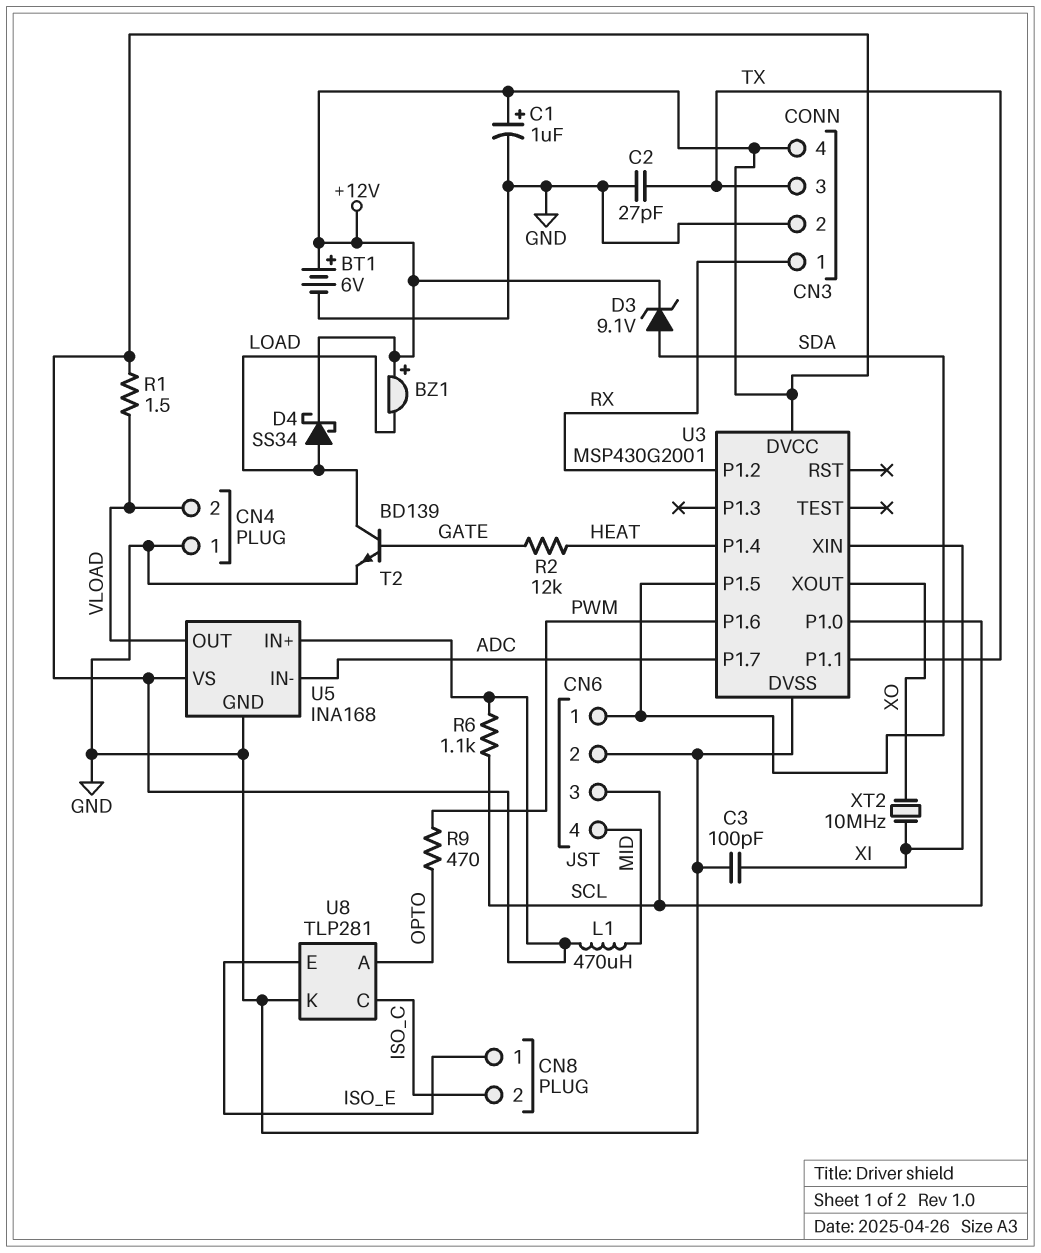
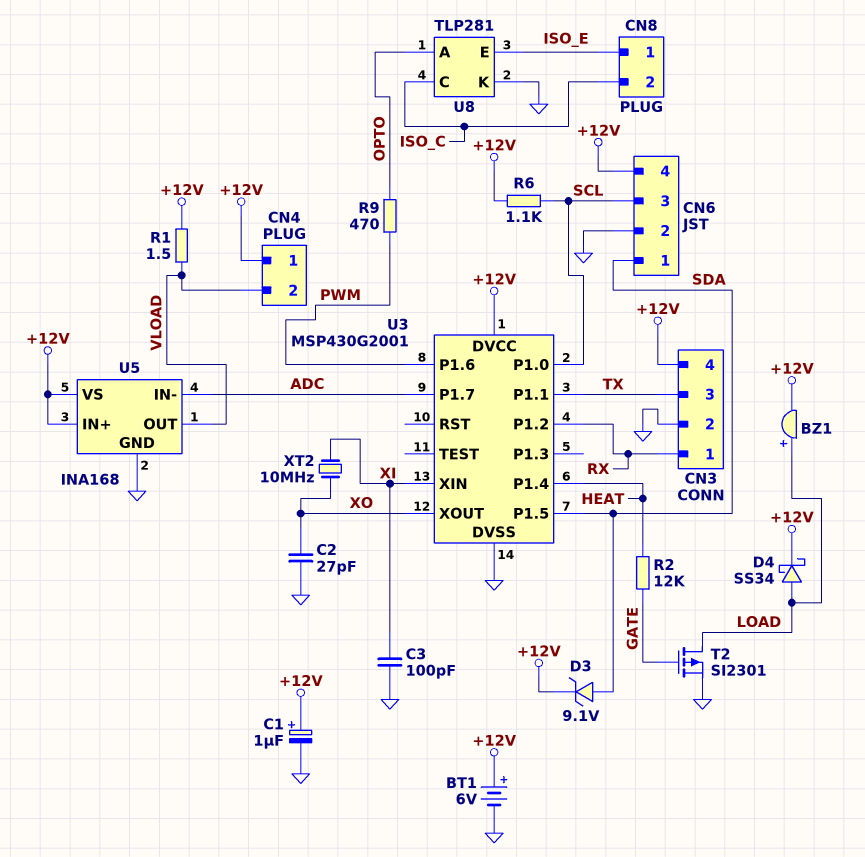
BZ1: buzzer (plus +12V, minus LOAD) -> buzzer (plus LOAD, minus +12V)
C2: 27pF (GND, TX) -> 27pF (GND, XO)
CN4 pin 1: GND -> +12V
CN6 pin 4: MID -> +12V
L1: 470uH (+12V, MID) -> none
T2: NPN BD139 (B GATE, C LOAD, E GND) -> PMOS SI2301 (G GATE, D LOAD, S GND)

